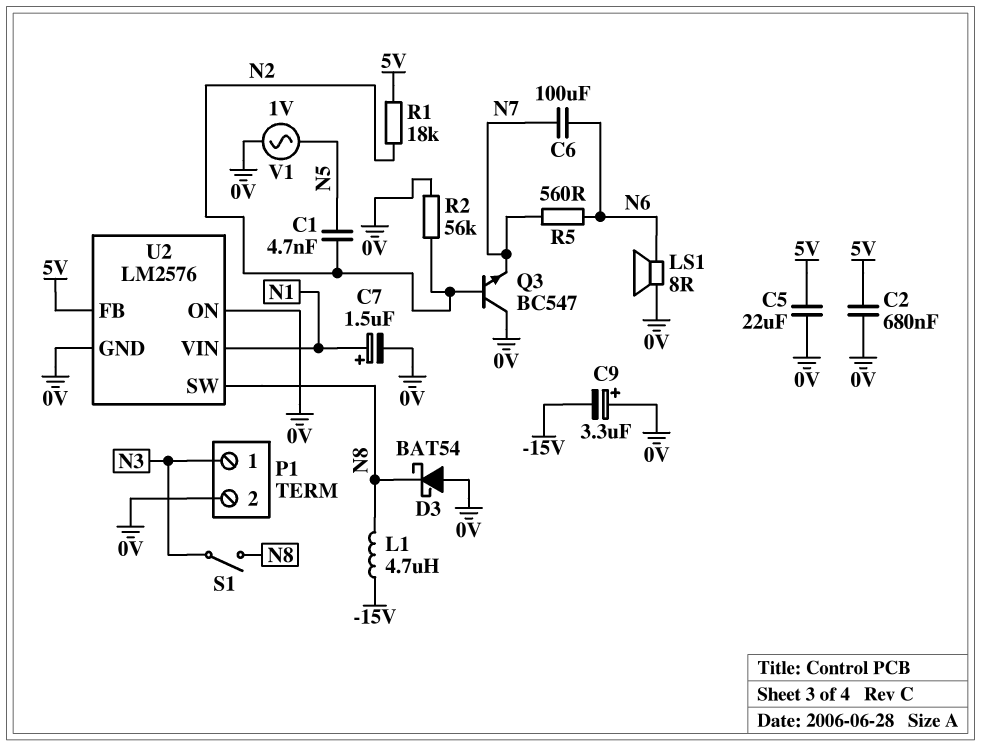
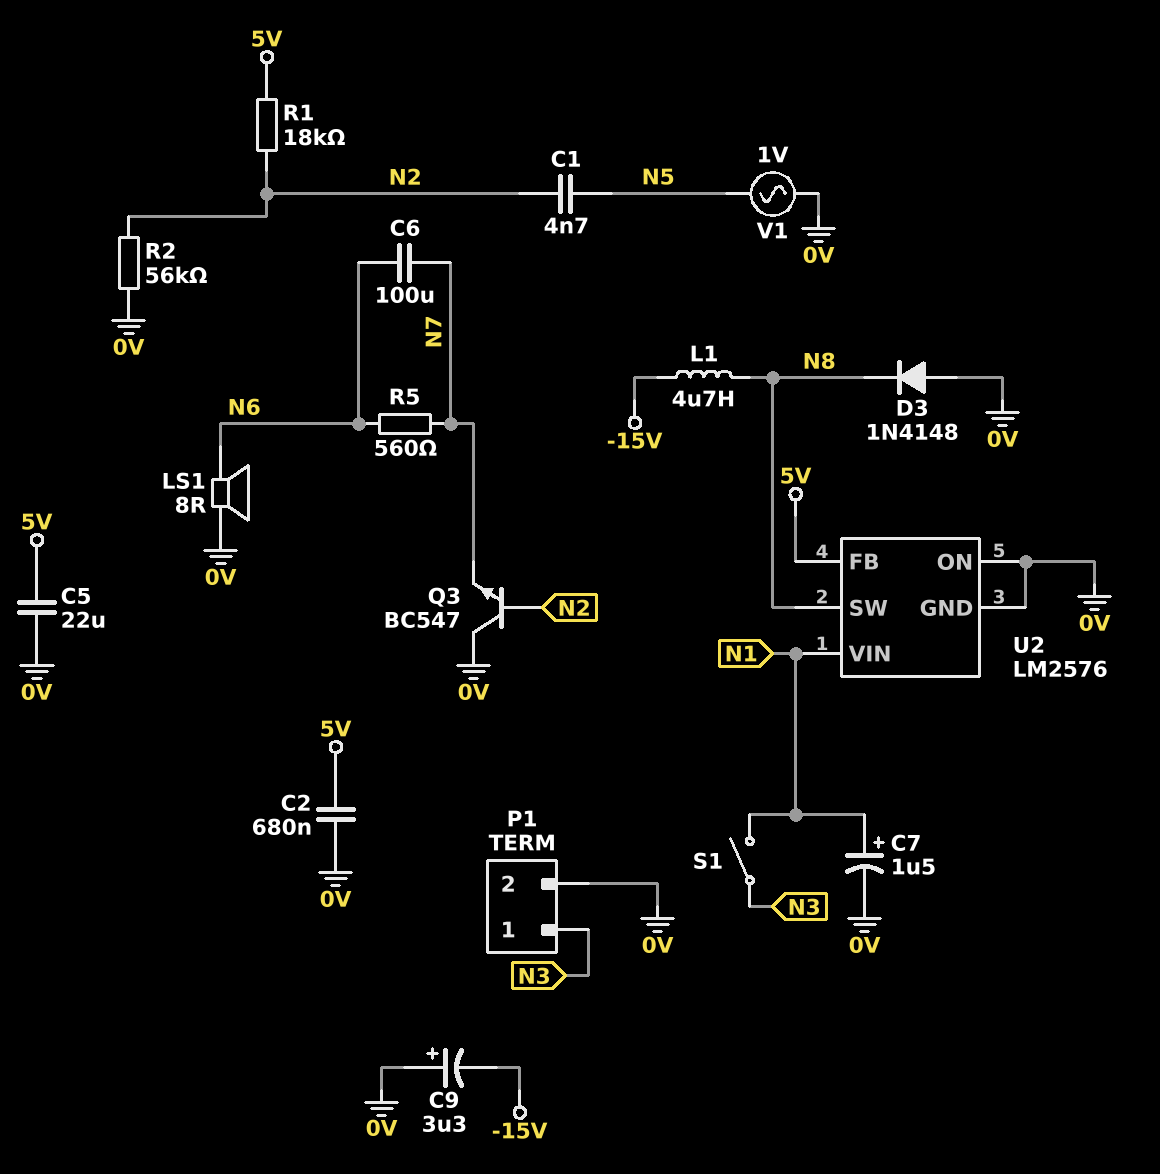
D3: schottky BAT54 (A 0V, K N8) -> diode 1N4148 (A 0V, K N8)
S1: switch (N3, N8) -> switch (N1, N3)

